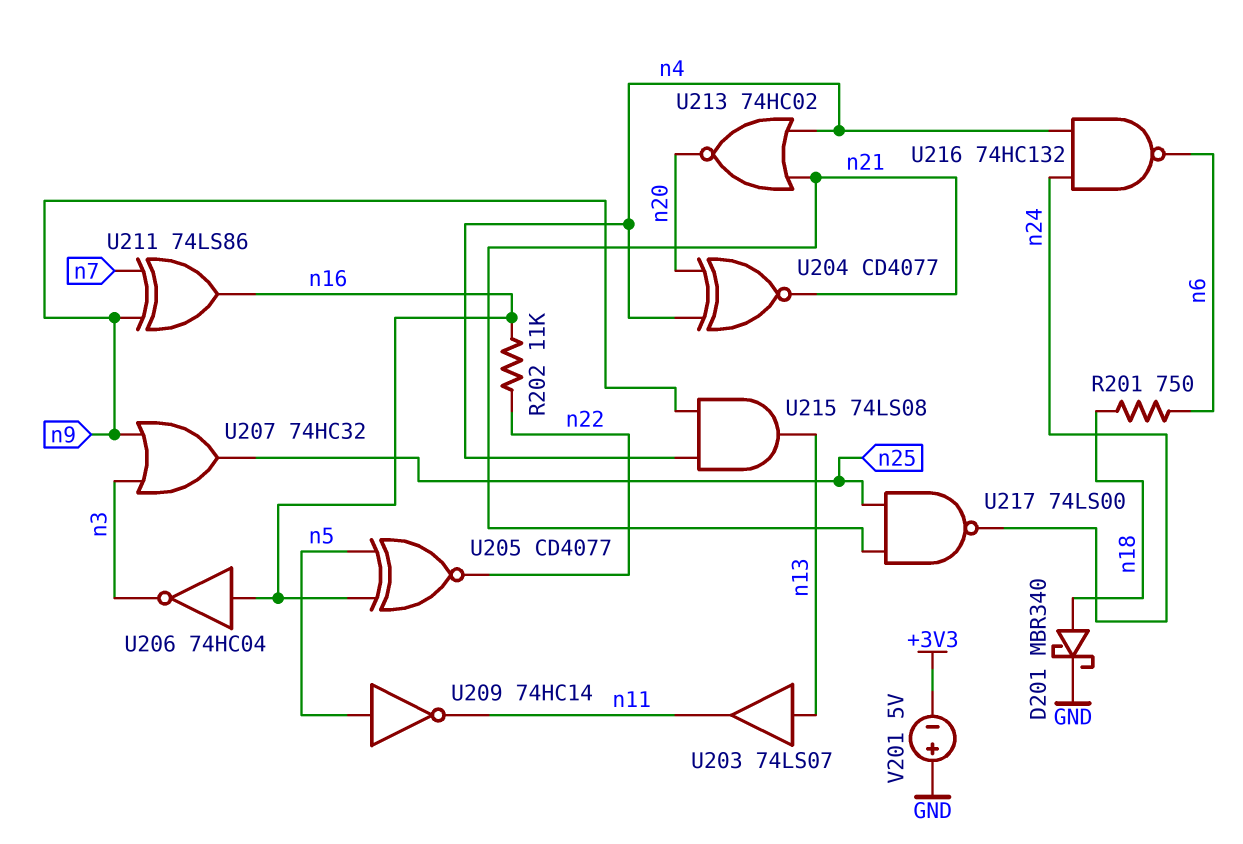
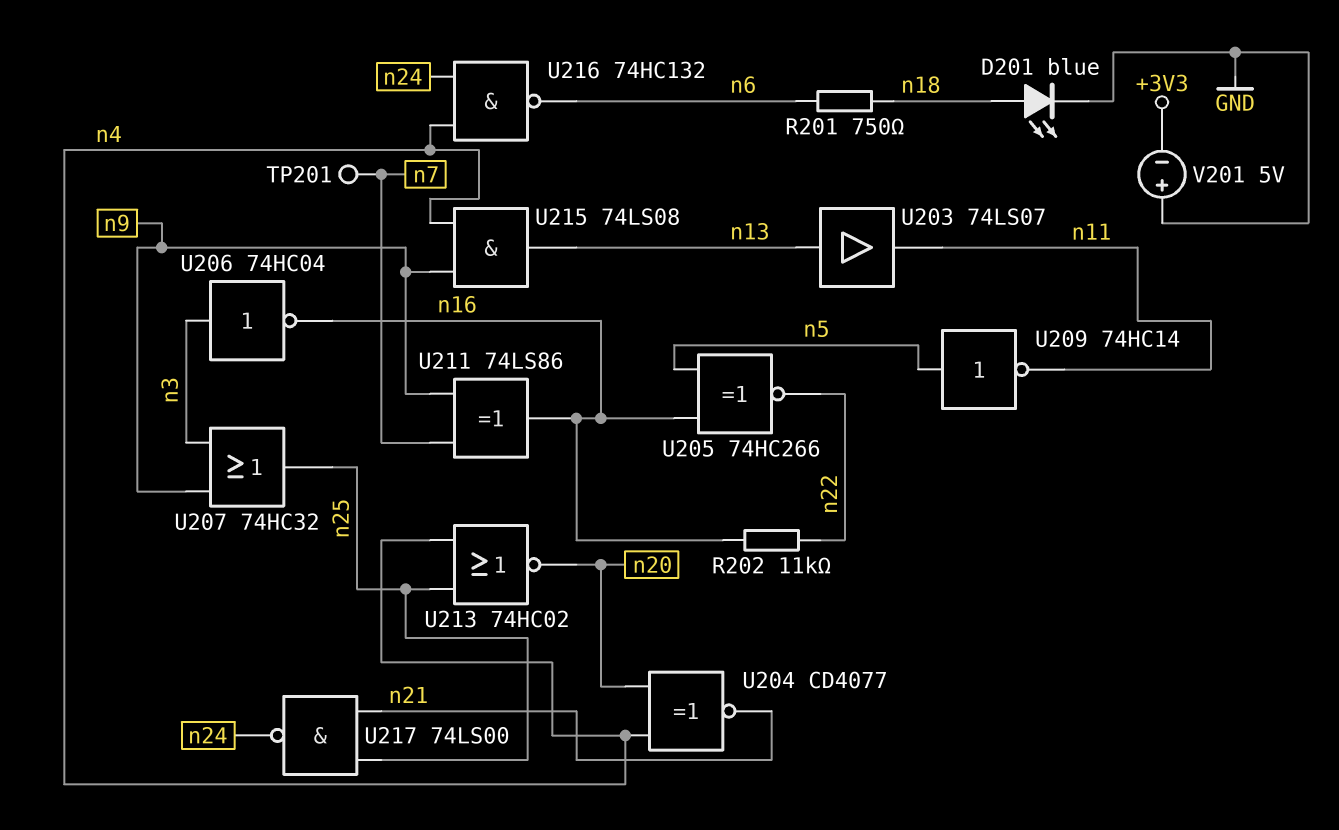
D201: schottky MBR340 (A n18, K GND) -> LED blue (A n18, K GND)
TP201: none -> test point (n7)
U205: XNOR CD4077 (in n5, in n16, out n22) -> XNOR 74HC266 (in n5, in n16, out n22)
U206: NOT 74HC04 (in n16, out n3) -> NOT 74HC04 (in n3, out n16)
U213: NOR 74HC02 (in n4, in n21, out n20) -> NOR 74HC02 (in n4, in n25, out n20)

